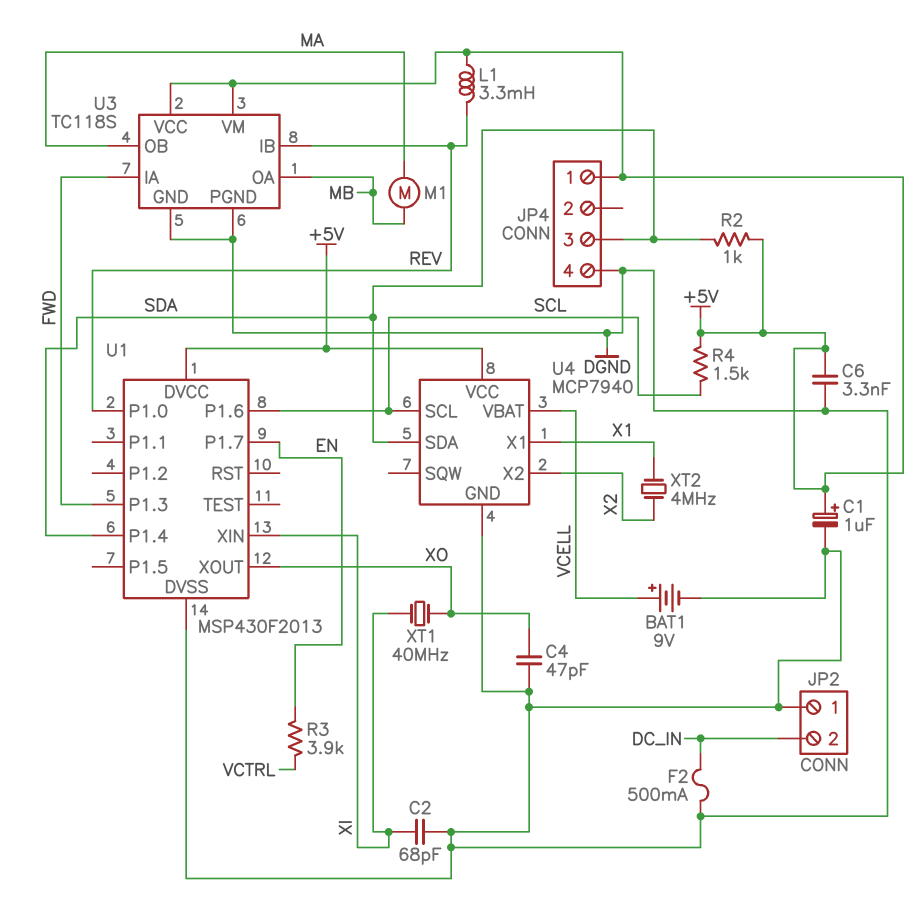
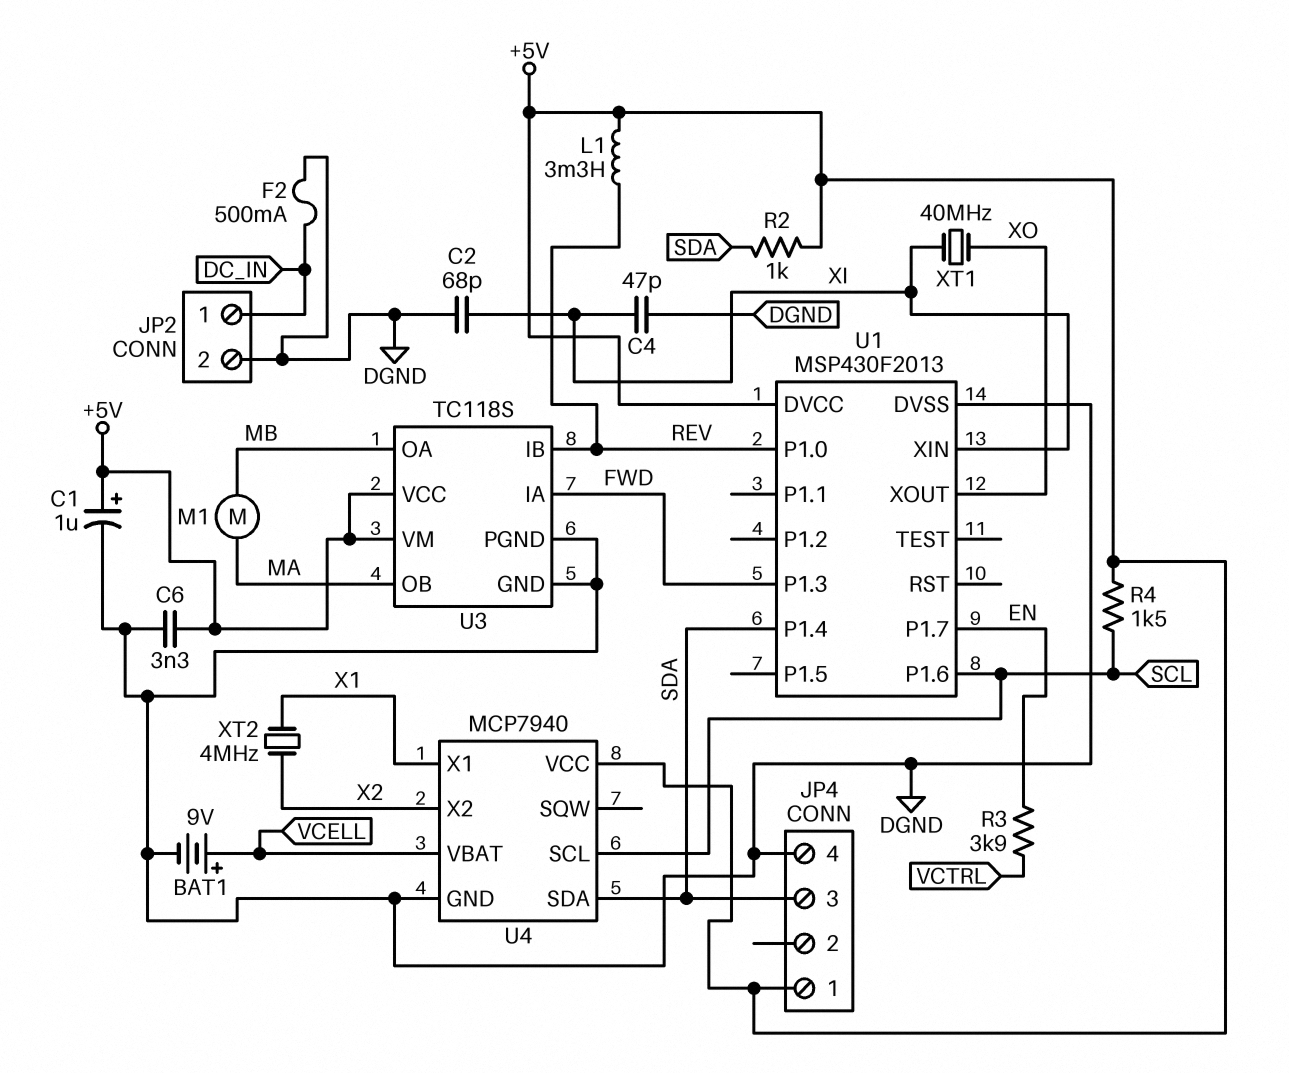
C4: 47pF (DGND, XO) -> 47pF (DGND, XI)
JP2 pin 1: DGND -> DC_IN
JP2 pin 2: DC_IN -> DGND

